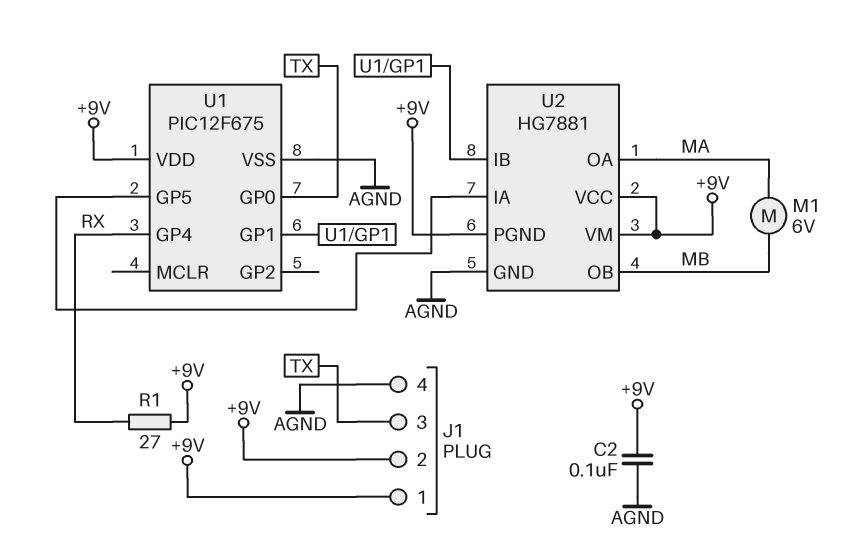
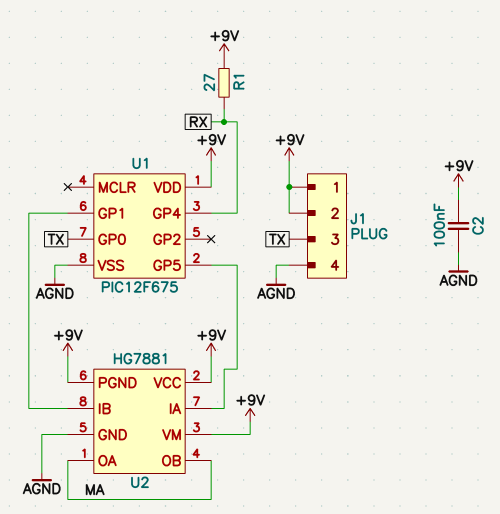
M1: motor 6V (MA, MB) -> none
U2 pin OB: MB -> MA

